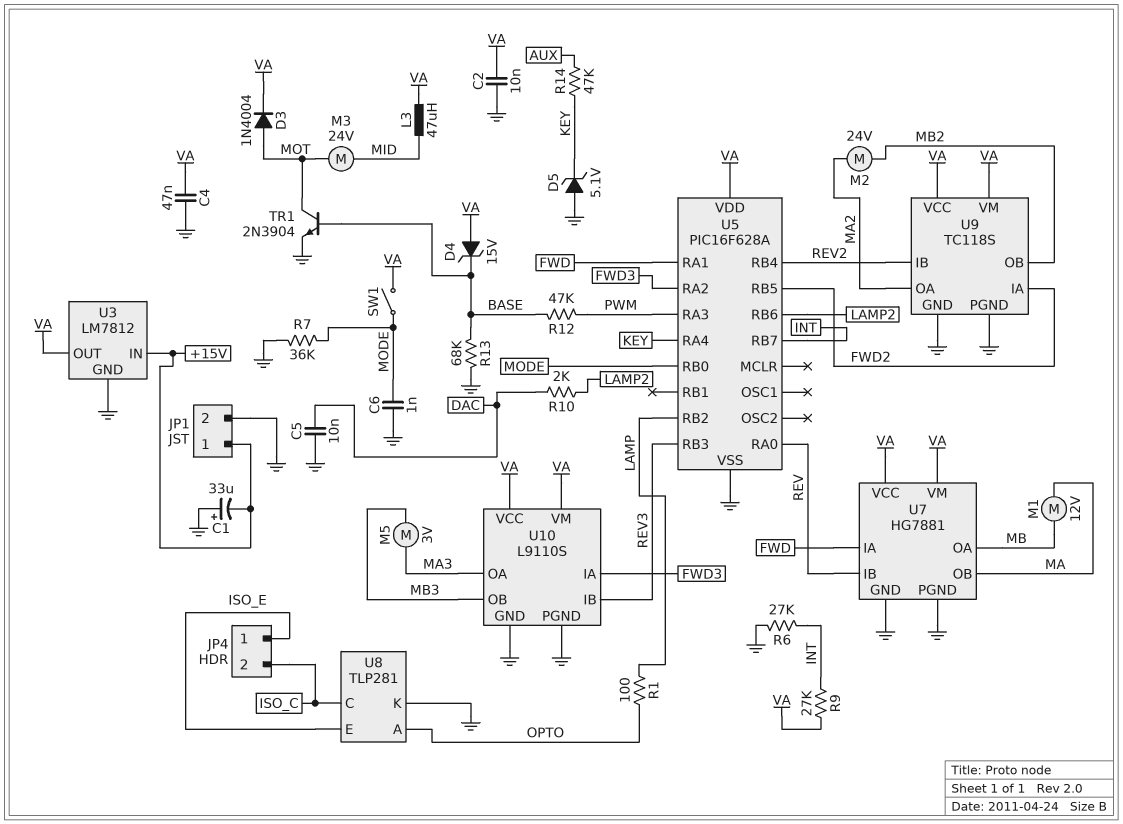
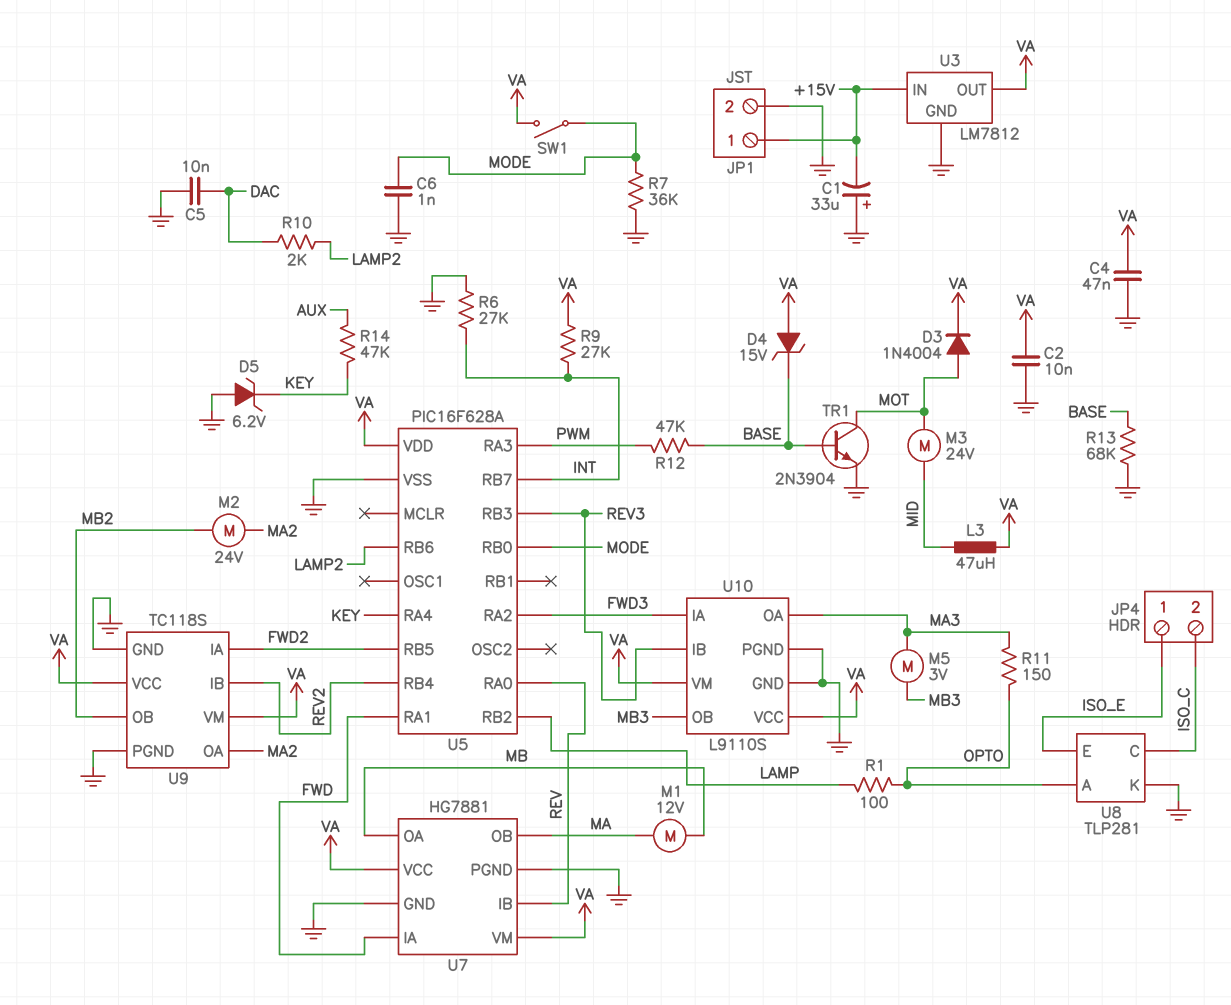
D5: zener 5.1V (A GND, K KEY) -> zener 6.2V (A GND, K KEY)
R11: none -> 150 (MA3, OPTO)

